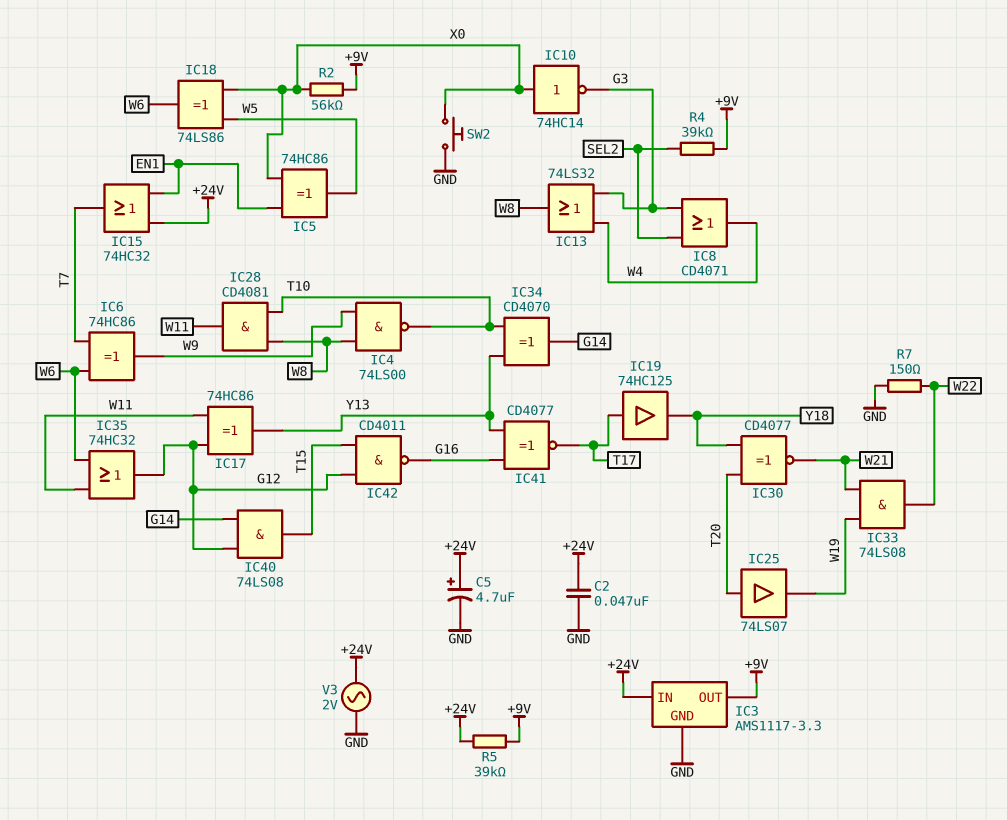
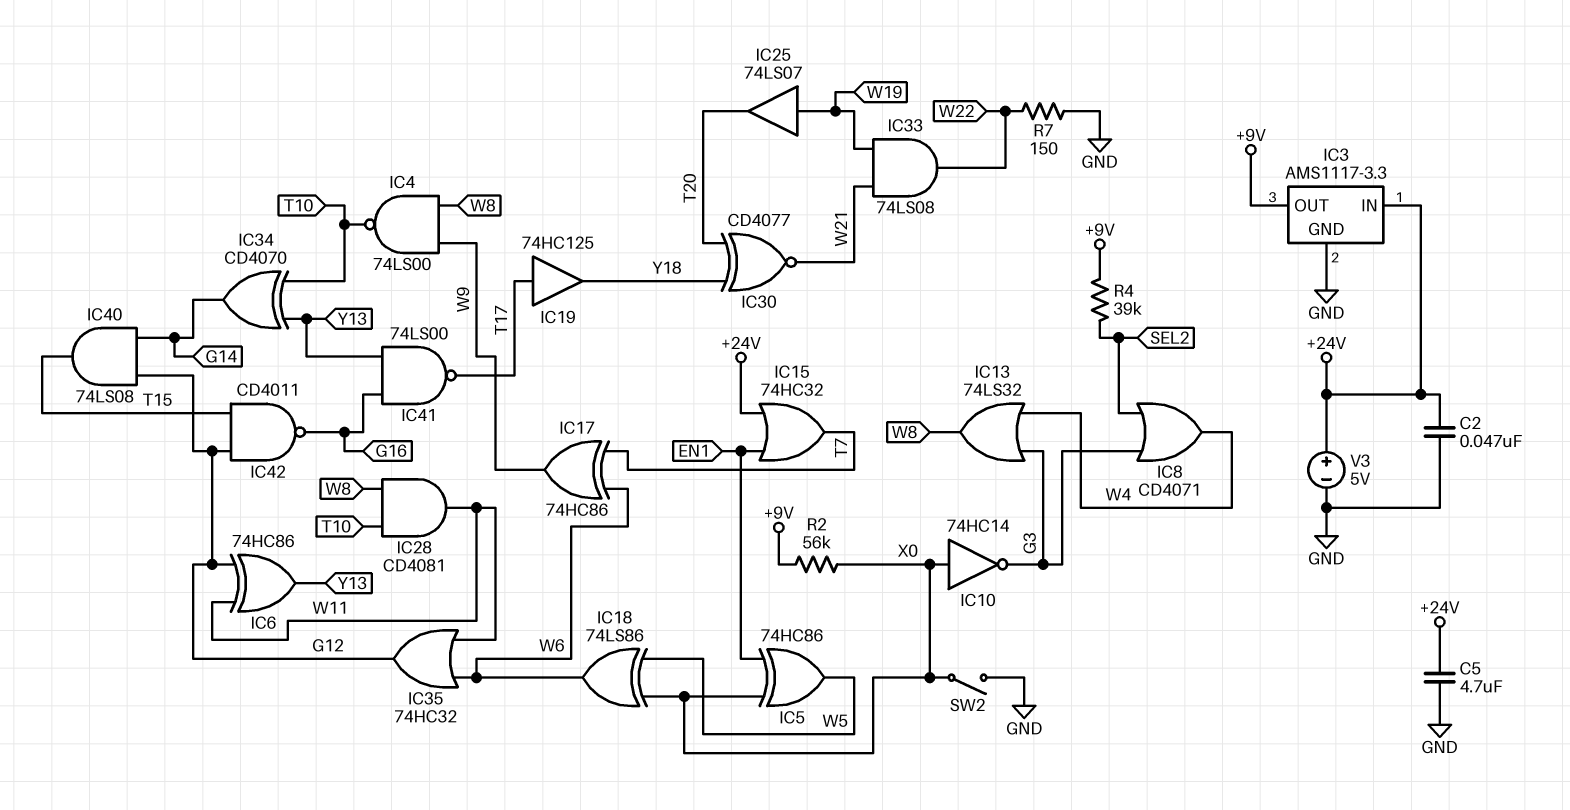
C5: 4.7uF (plus +24V, minus GND) -> 4.7uF (+24V, GND)
IC6: XOR 74HC86 (in T7, in W6, out W9) -> XOR 74HC86 (in G12, in W11, out Y13)
IC17: XOR 74HC86 (in G12, in W11, out Y13) -> XOR 74HC86 (in T7, in W6, out W9)
IC25: buffer 74LS07 (in T20, out W19) -> buffer 74LS07 (in W19, out T20)
IC41: XNOR CD4077 (in G16, in Y13, out T17) -> NAND 74LS00 (in G16, in Y13, out T17)
R5: 39k (+9V, +24V) -> none
SW2: button (GND, X0) -> switch (GND, X0)
V3: AC 2V (+24V, GND) -> 5V (plus +24V, minus GND)

